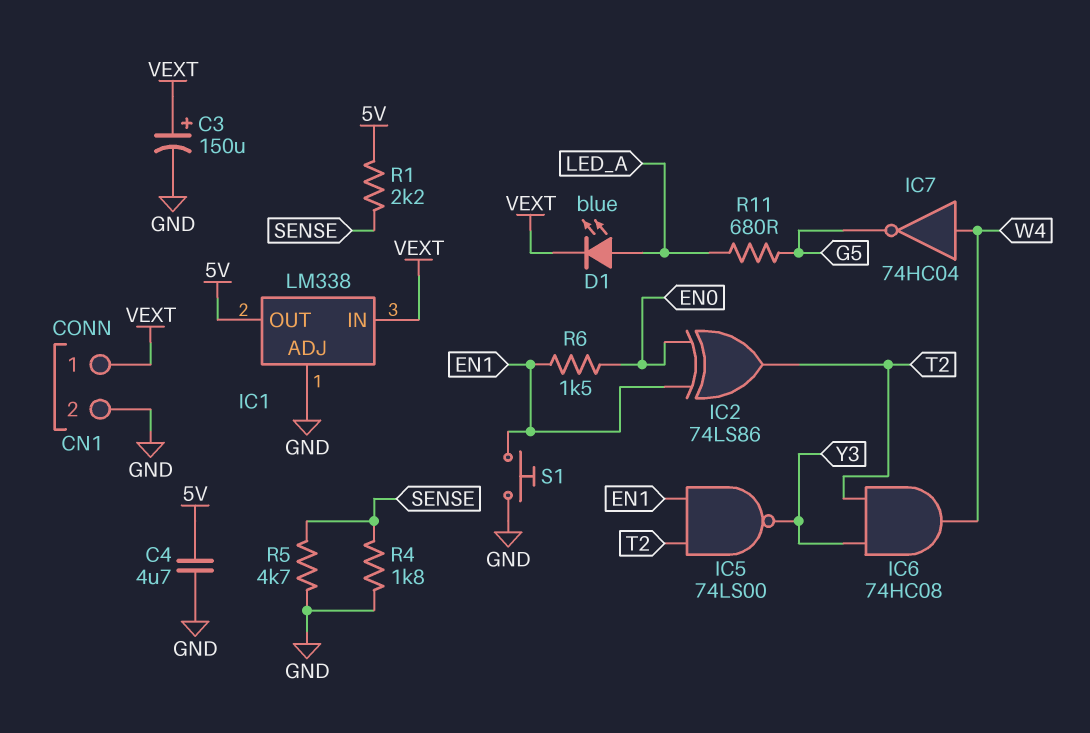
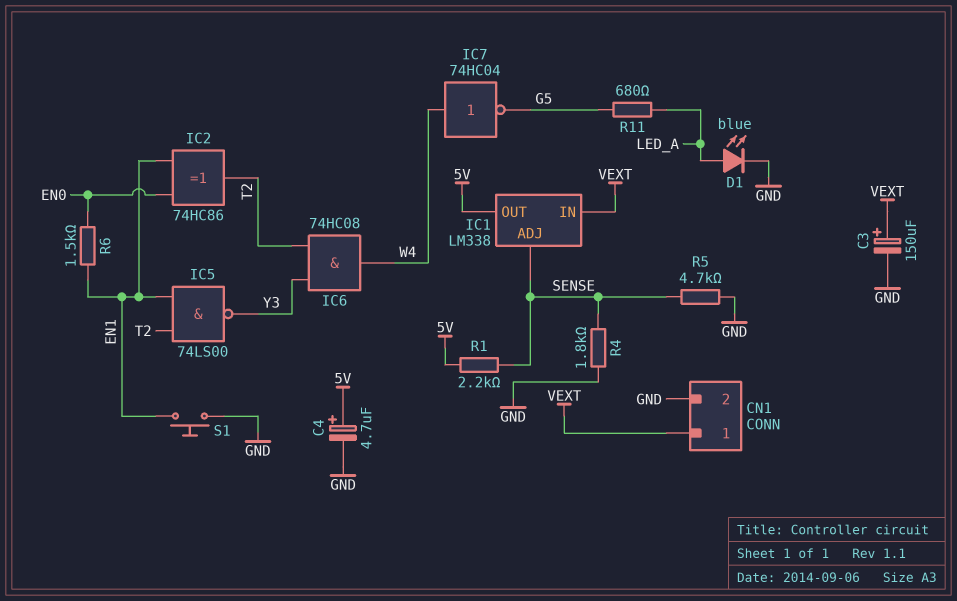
C4: 4.7uF (5V, GND) -> 4.7uF (plus 5V, minus GND)
D1: LED blue (A LED_A, K VEXT) -> LED blue (A LED_A, K GND)
IC1 pin ADJ: GND -> SENSE
IC2: XOR 74LS86 (in EN0, in EN1, out T2) -> XOR 74HC86 (in EN0, in EN1, out T2)

